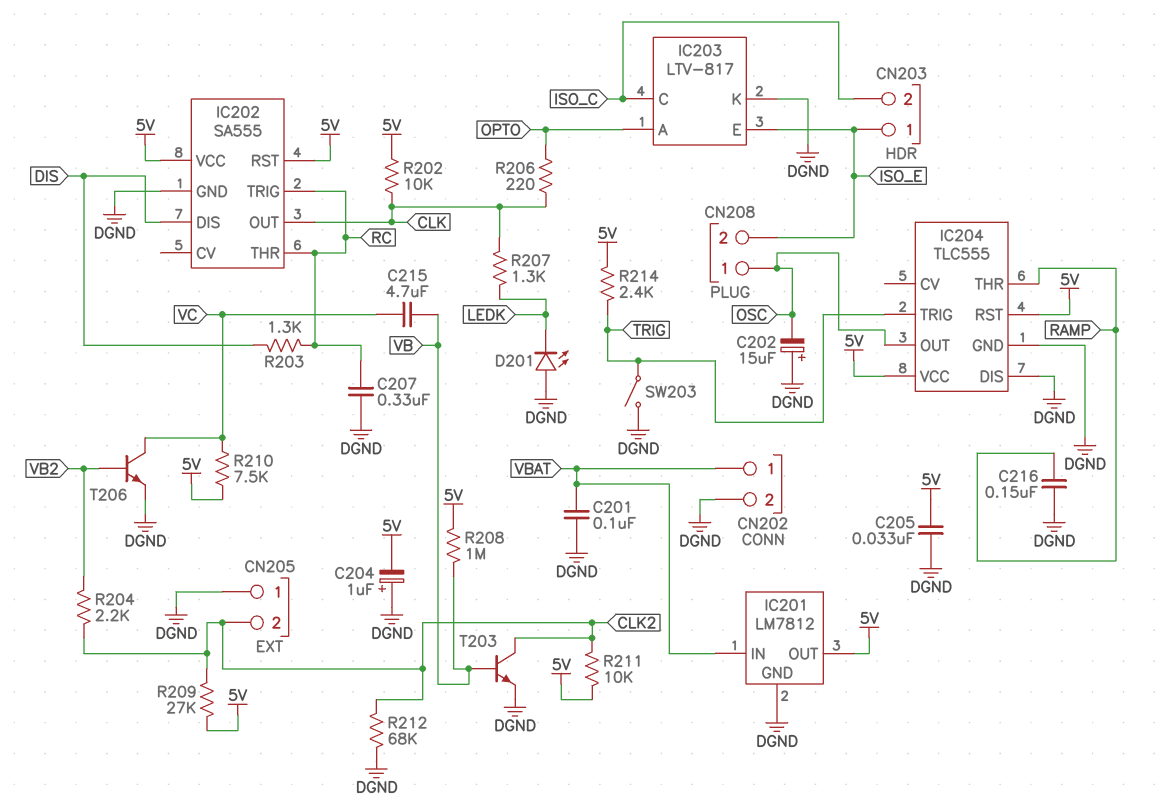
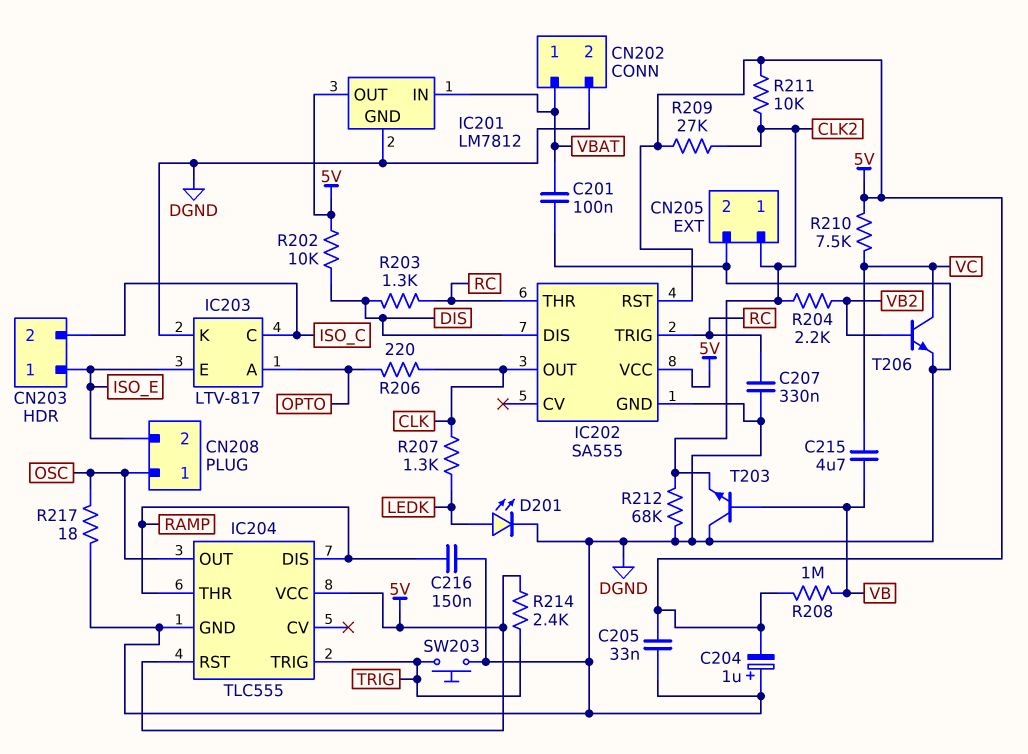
C202: 15uF (plus DGND, minus OSC) -> none
CN205 pin 1: DGND -> CLK2
CN205 pin 2: CLK2 -> DGND
D201: LED (A DGND, K LEDK) -> LED (A LEDK, K DGND)
IC204 pin DIS: DGND -> RAMP
R202: 10k (5V, CLK) -> 10k (5V, DIS)
R217: none -> 18 (DGND, OSC)
SW203: switch (DGND, TRIG) -> button (DGND, TRIG)
T203: NPN (B VB, C CLK2, E DGND) -> NPN (B VB, C DGND, E CLK2)

